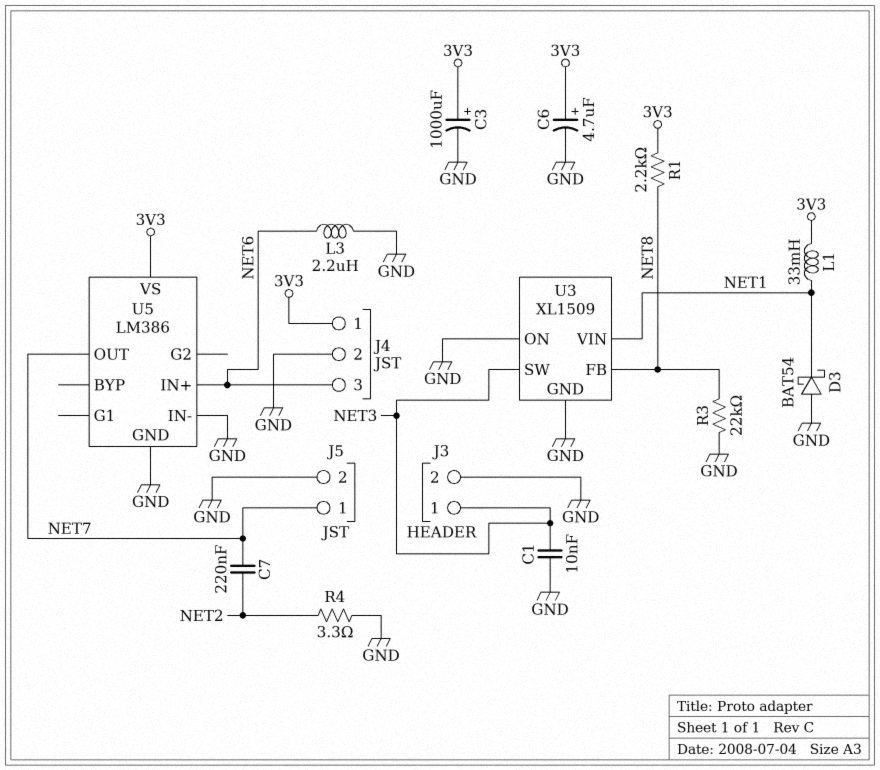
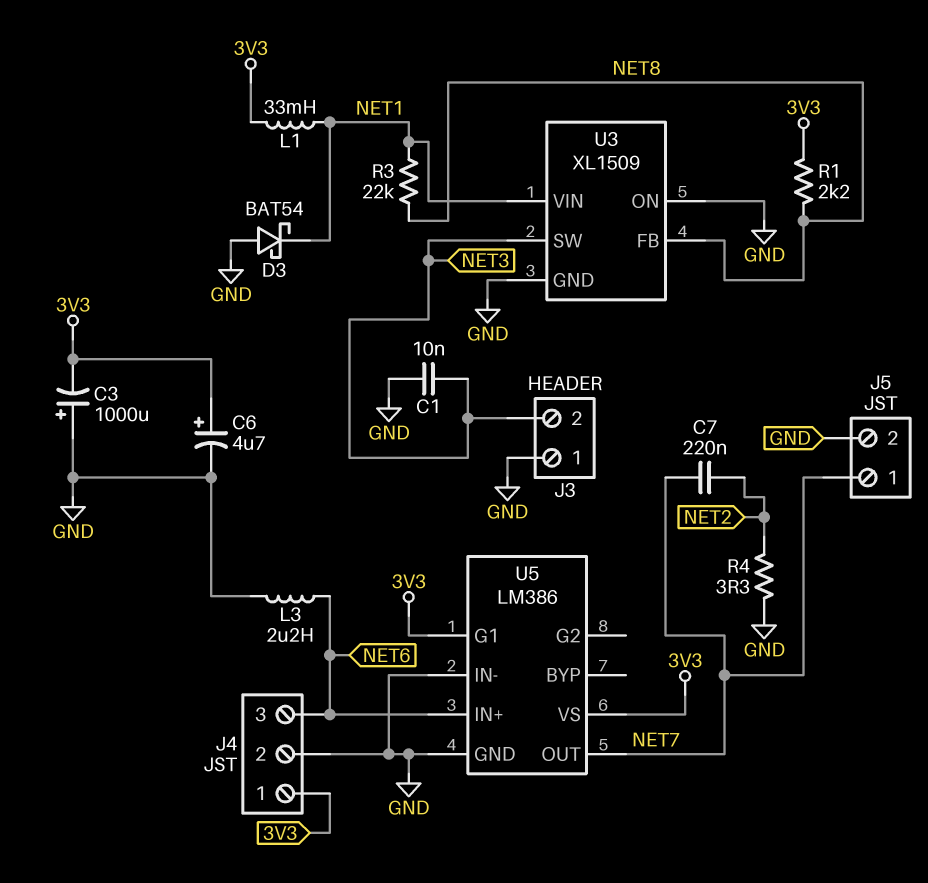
C3: 1000uF (plus 3V3, minus GND) -> 1000uF (plus GND, minus 3V3)
J3 pin 1: NET3 -> GND
J3 pin 2: GND -> NET3
R3: 22k (GND, NET8) -> 22k (NET1, NET8)
U5 pin G1: none -> 3V3

